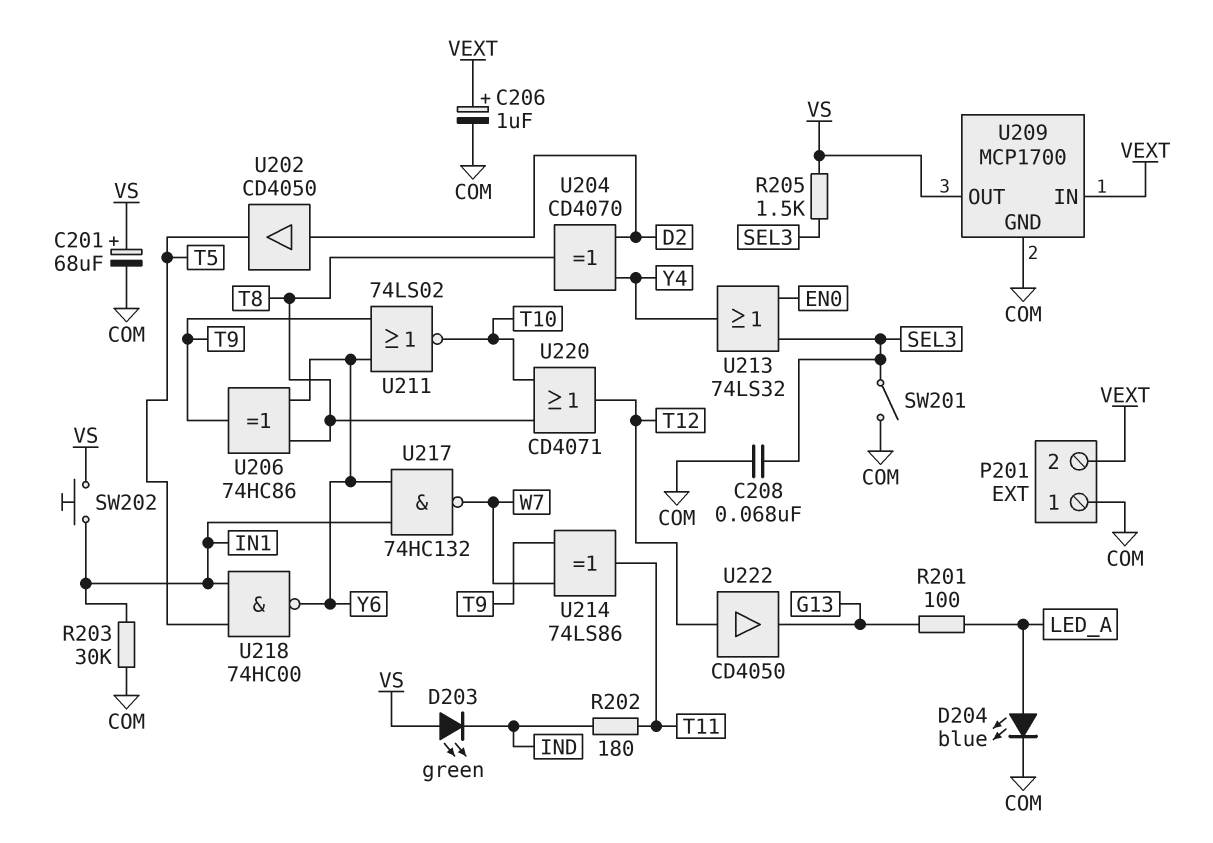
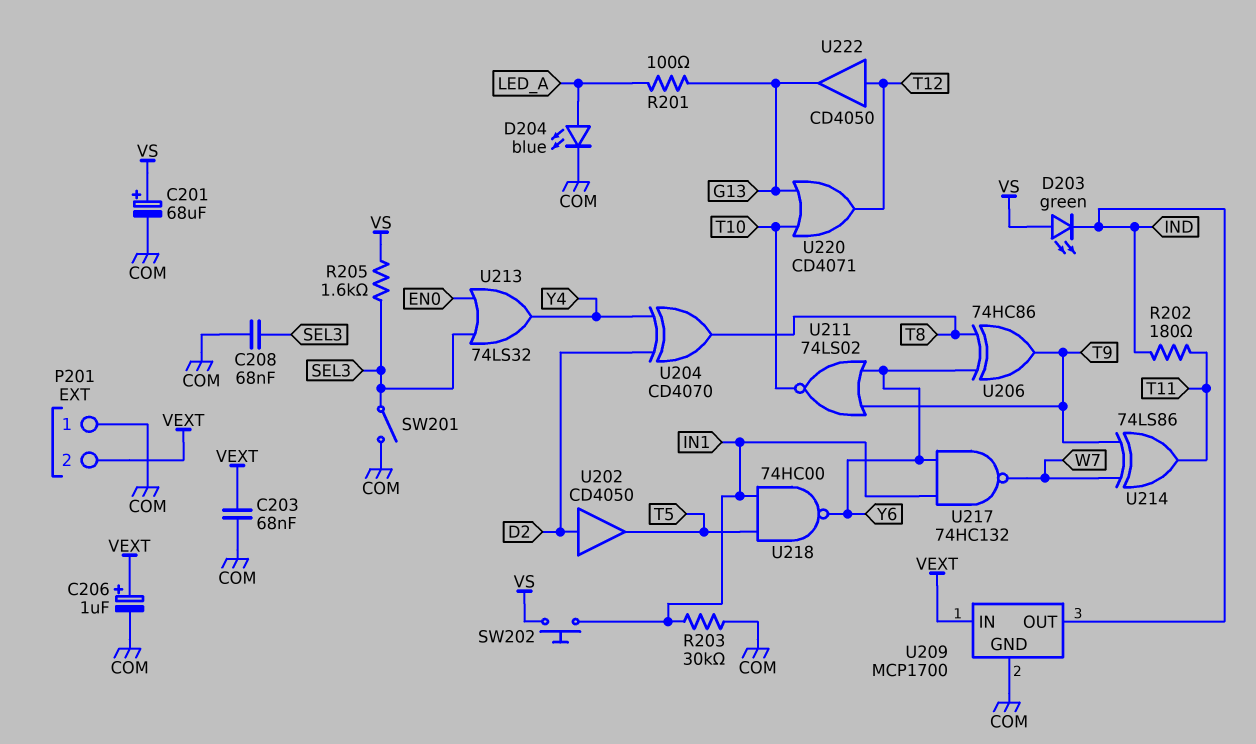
C203: none -> 68nF (COM, VEXT)
R205: 1.5k (SEL3, VS) -> 1.6k (SEL3, VS)
U209 pin OUT: VS -> IND
U220: OR CD4071 (in T8, in T10, out T12) -> OR CD4071 (in G13, in T10, out T12)

